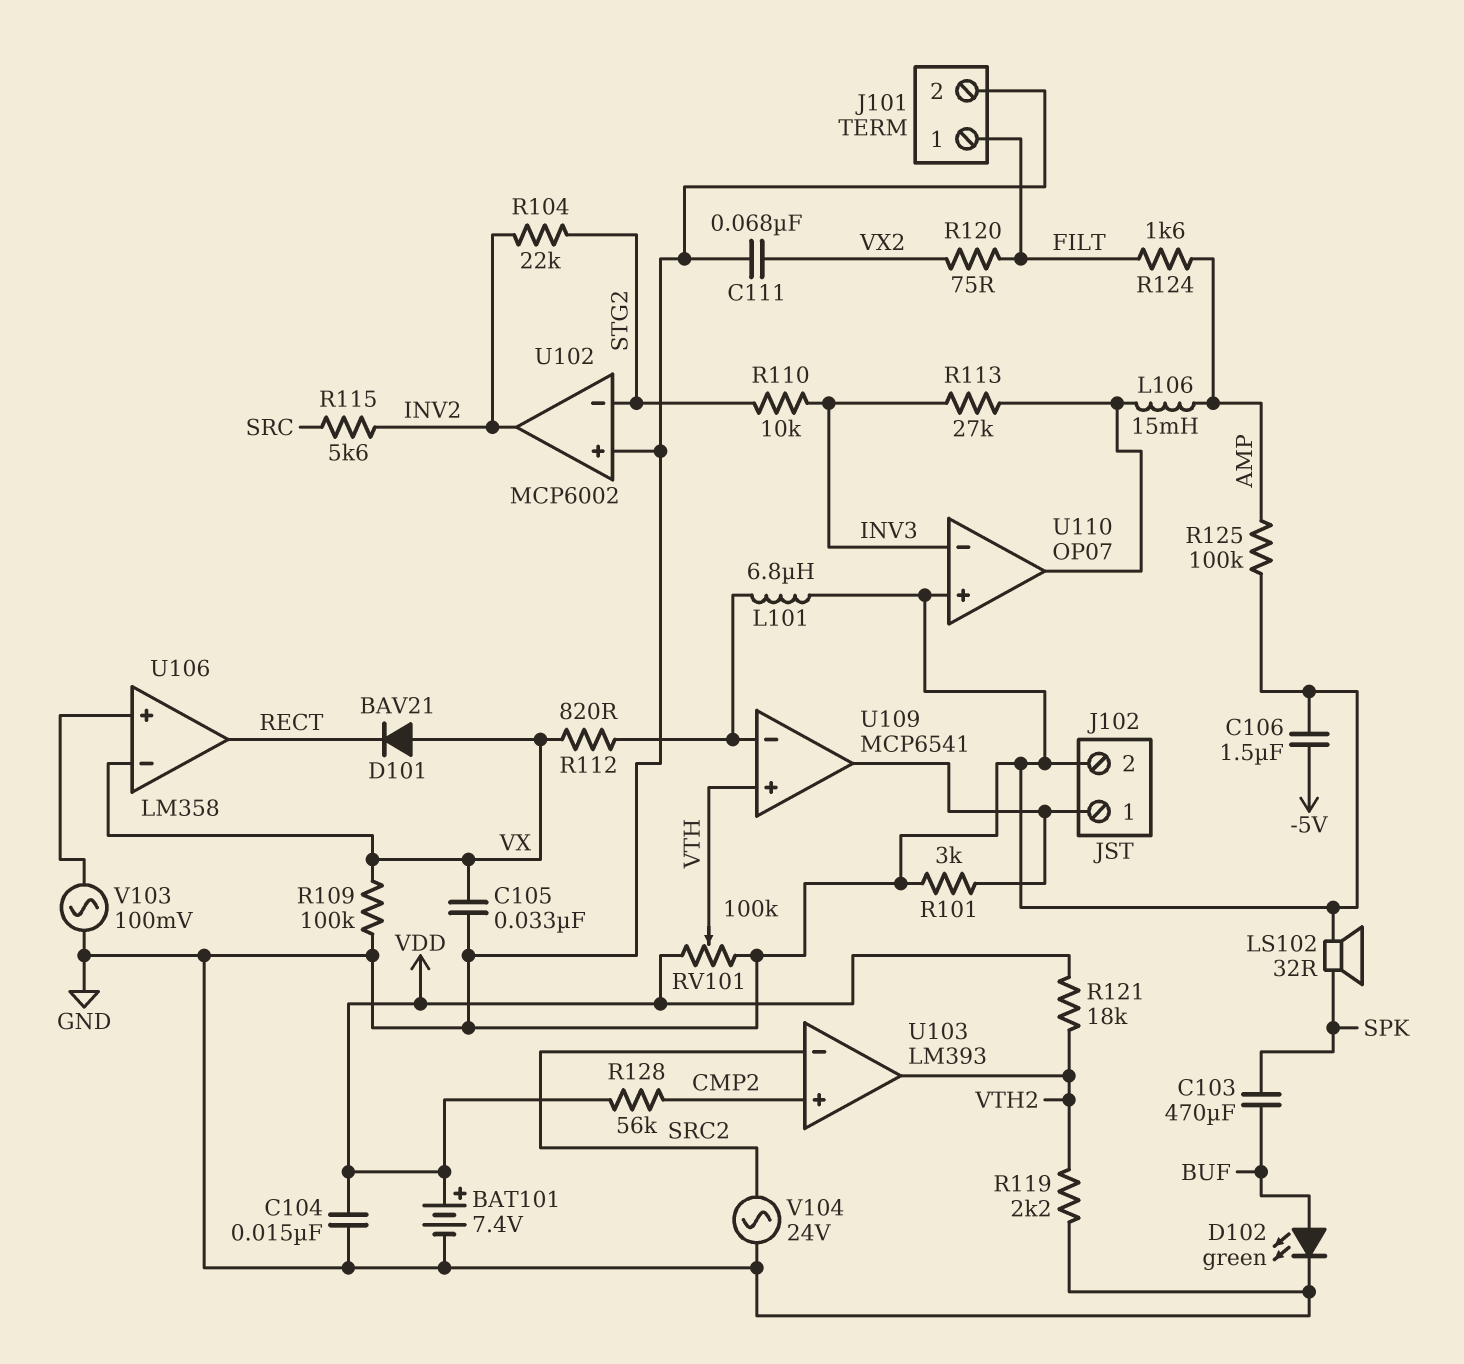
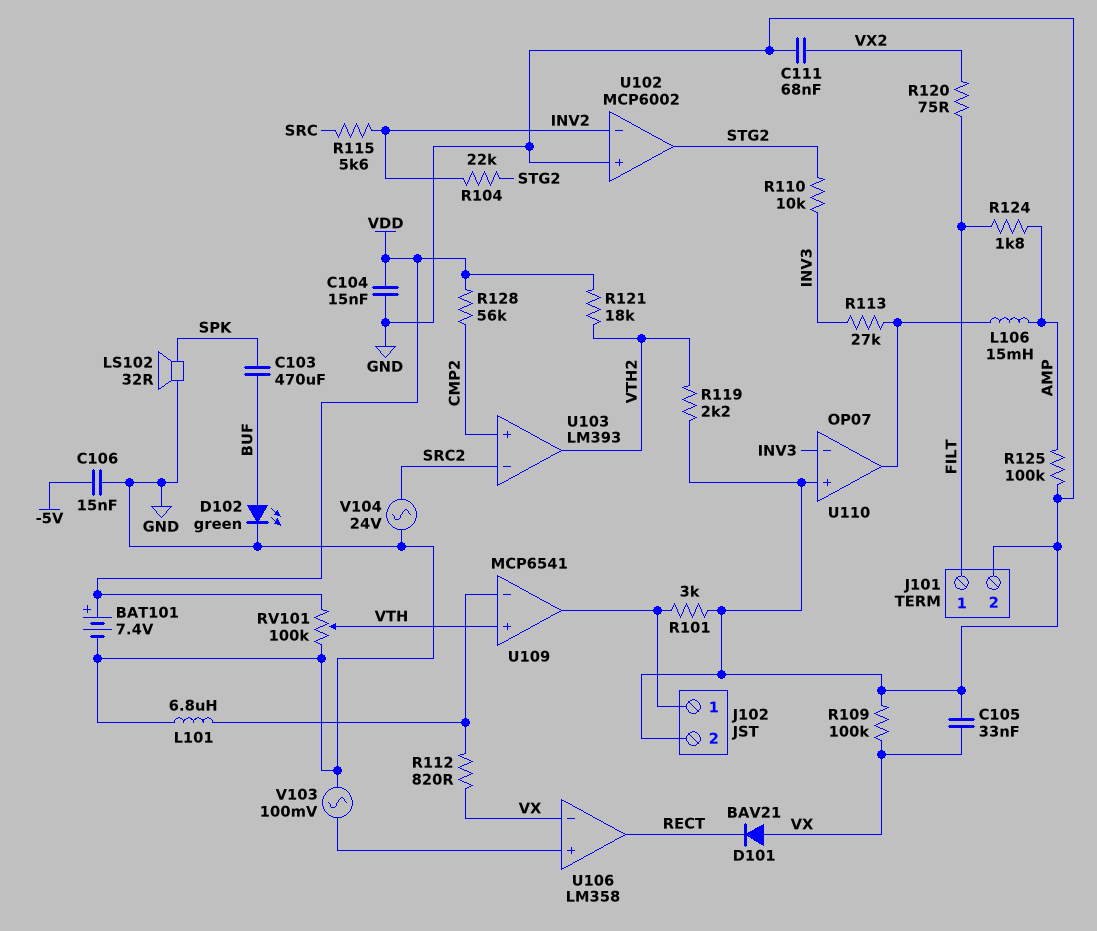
C106: 1.5uF (-5V, GND) -> 15nF (-5V, GND)
R124: 1.6k (AMP, FILT) -> 1.8k (AMP, FILT)
U102 pin in-: STG2 -> INV2
U102 pin out: INV2 -> STG2

